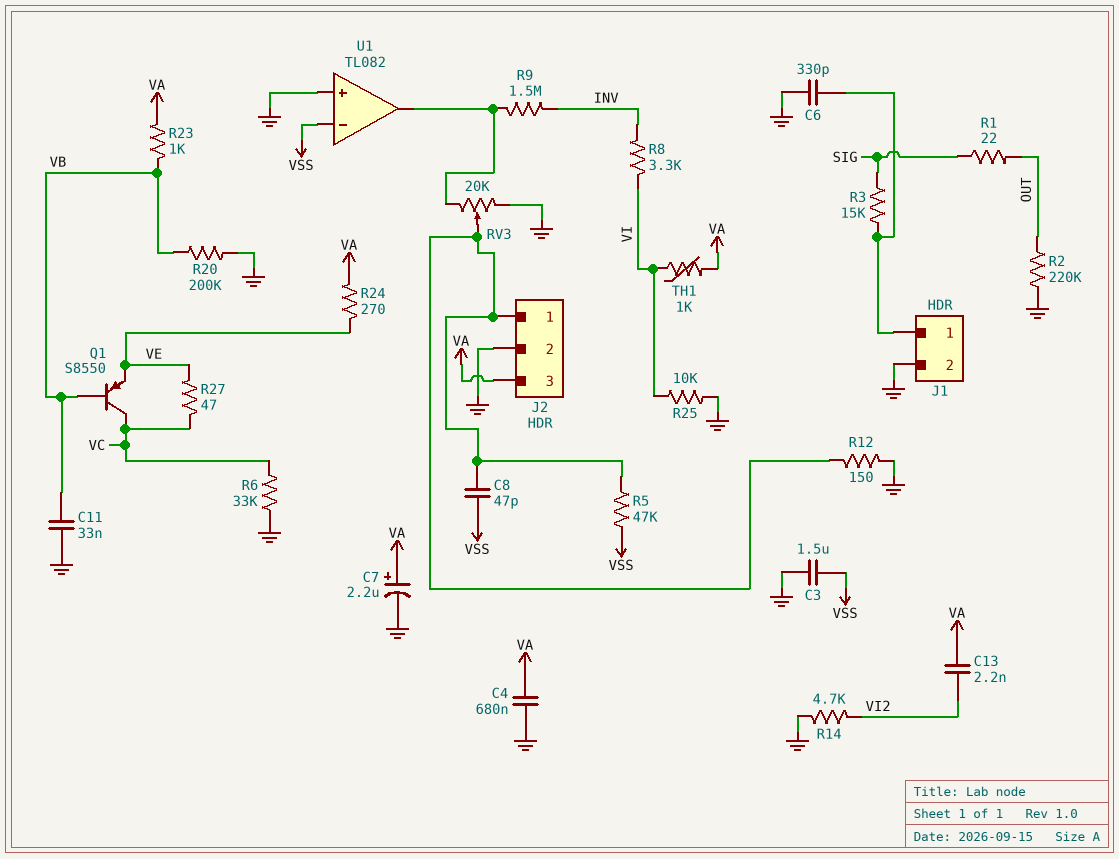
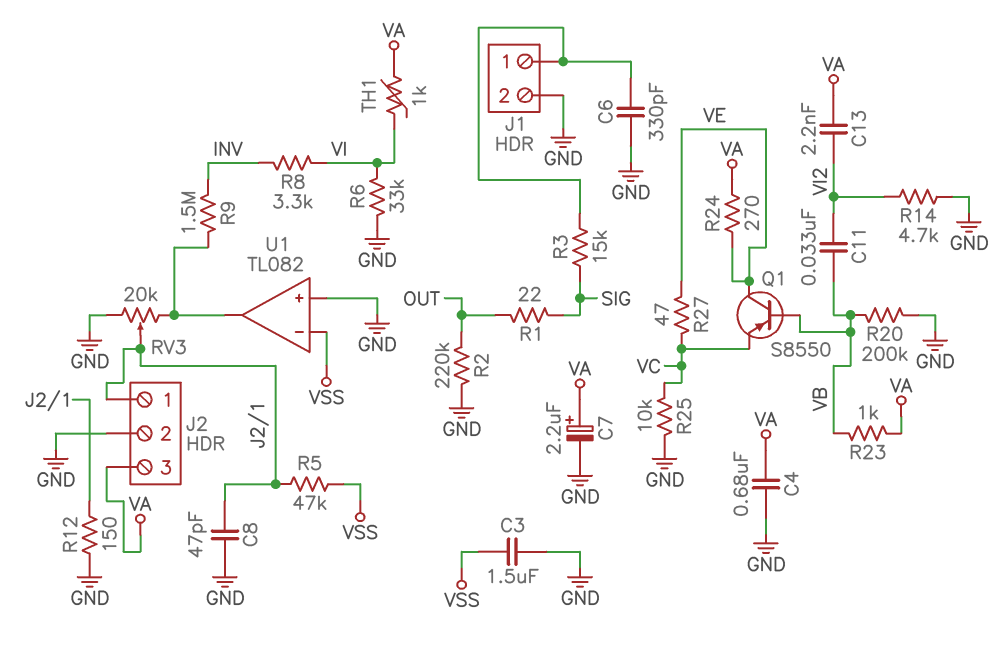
C8: 47pF (J2/1, VSS) -> 47pF (GND, J2/1)
C11: 33nF (GND, VB) -> 33nF (VB, VI2)
Q1: PNP S8550 (B VB, C VC, E VE) -> PNP S8550 (B VB, C VE, E VC)
R6: 33k (GND, VC) -> 33k (GND, VI)
R25: 10k (GND, VI) -> 10k (GND, VC)

